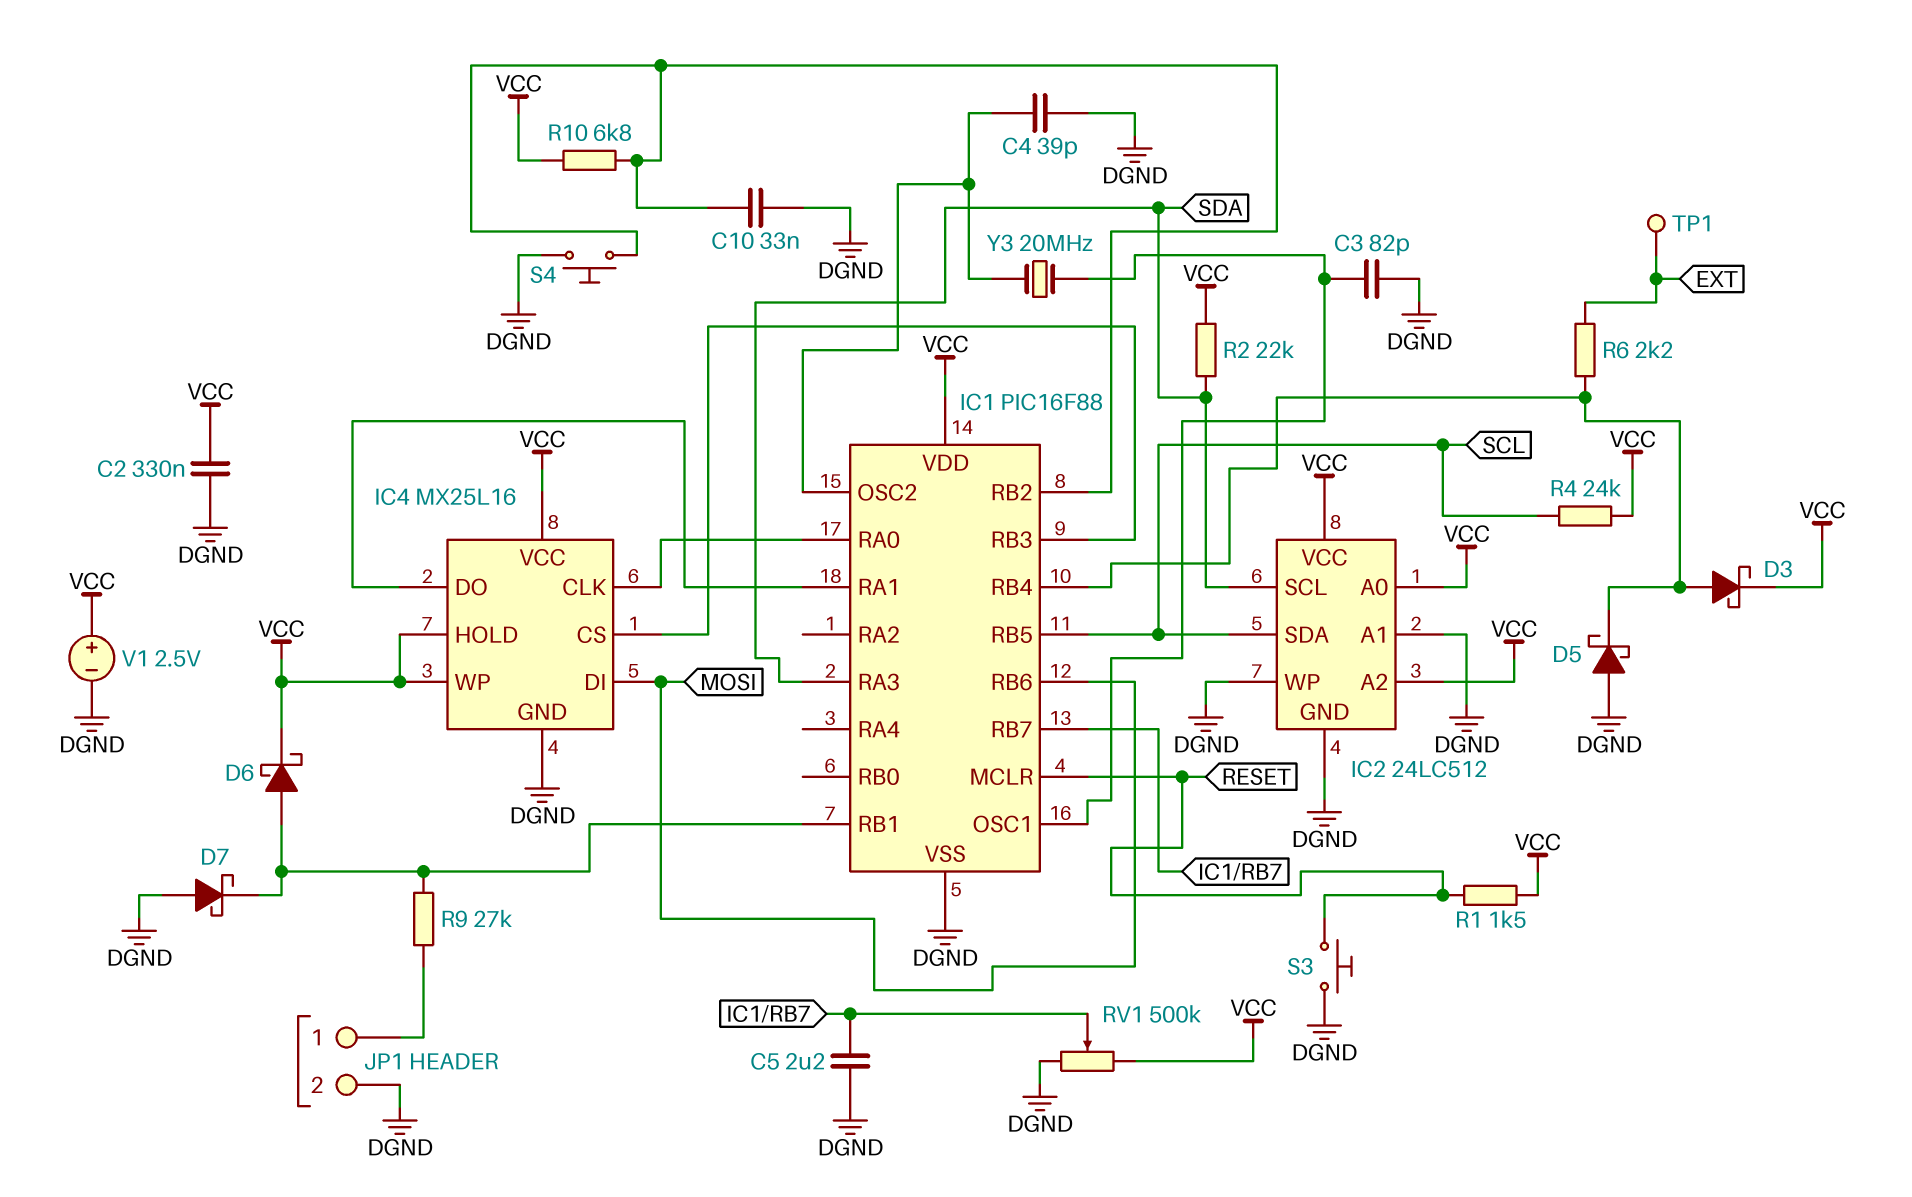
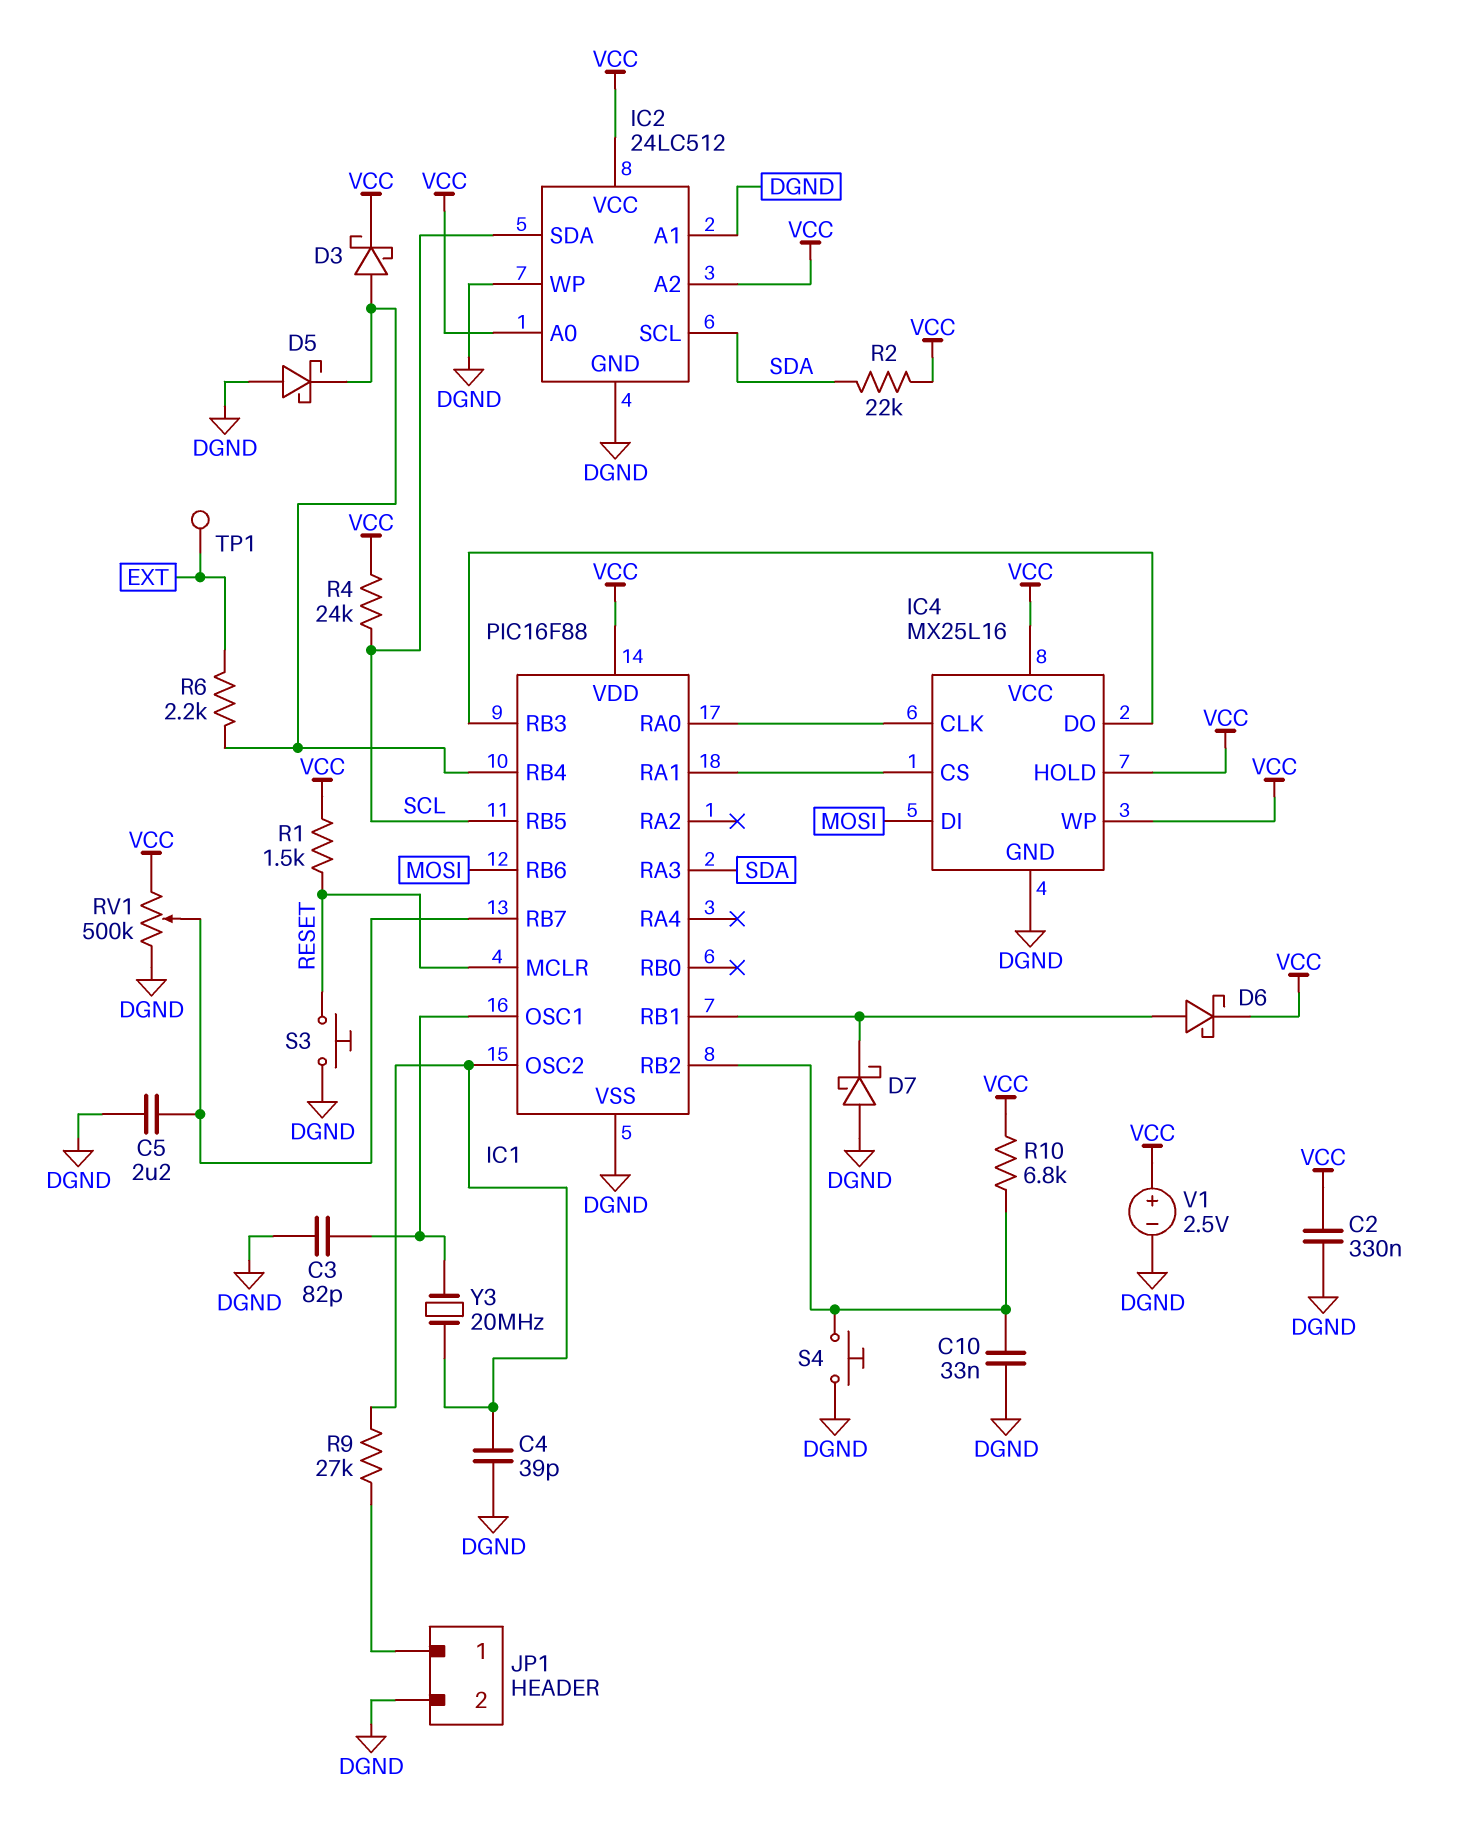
IC4 pin CS: IC1/RB3 -> IC1/RA1
IC4 pin DO: IC1/RA1 -> IC1/RB3
R9: 27k (IC1/RB1, JP1/1) -> 27k (IC1/OSC2, JP1/1)

